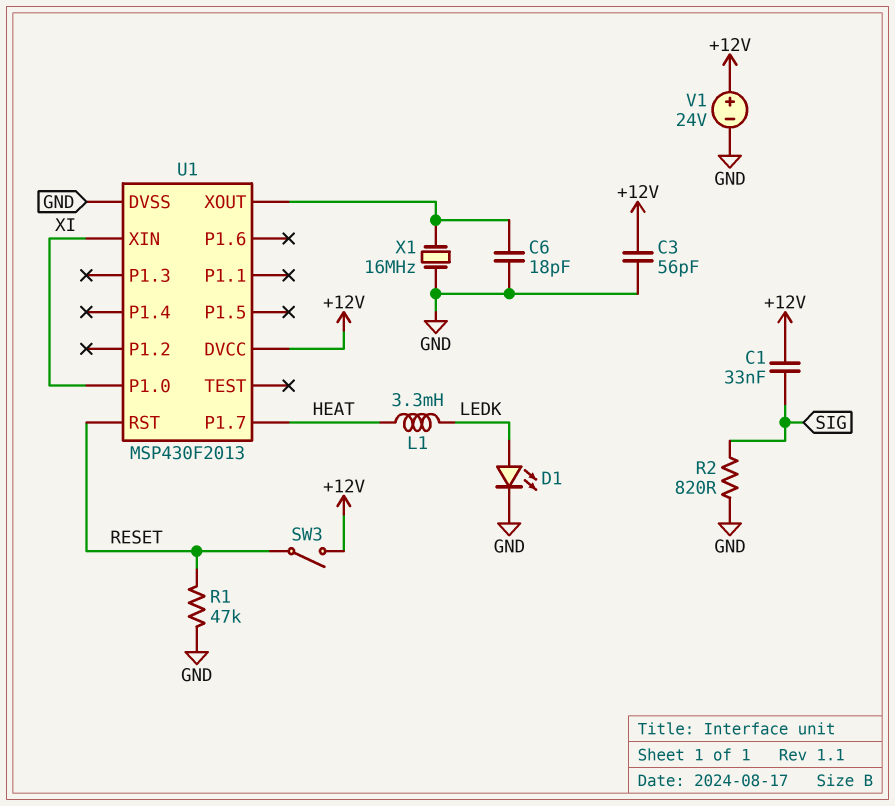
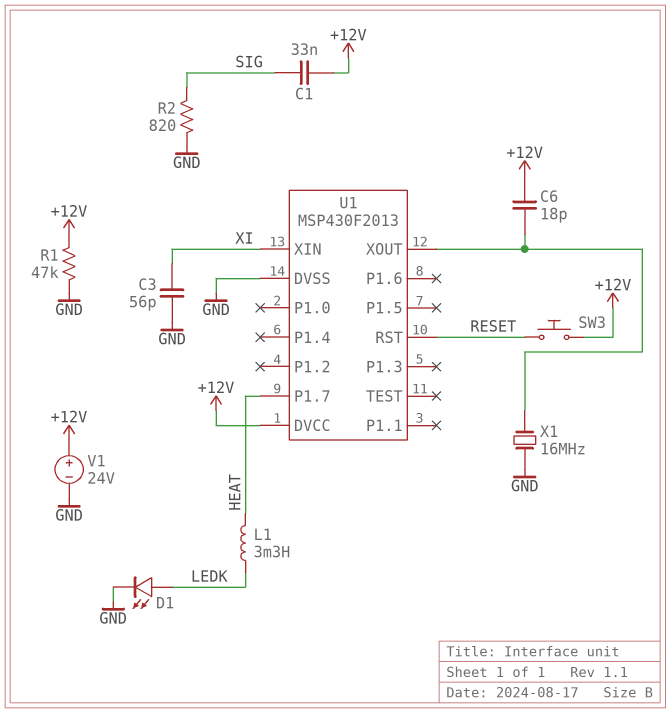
C3: 56pF (+12V, GND) -> 56pF (GND, XI)
C6: 18pF (GND, U1/XOUT) -> 18pF (+12V, U1/XOUT)
R1: 47k (GND, RESET) -> 47k (+12V, GND)
SW3: switch (+12V, RESET) -> button (+12V, RESET)
U1 pin P1.0: XI -> none

